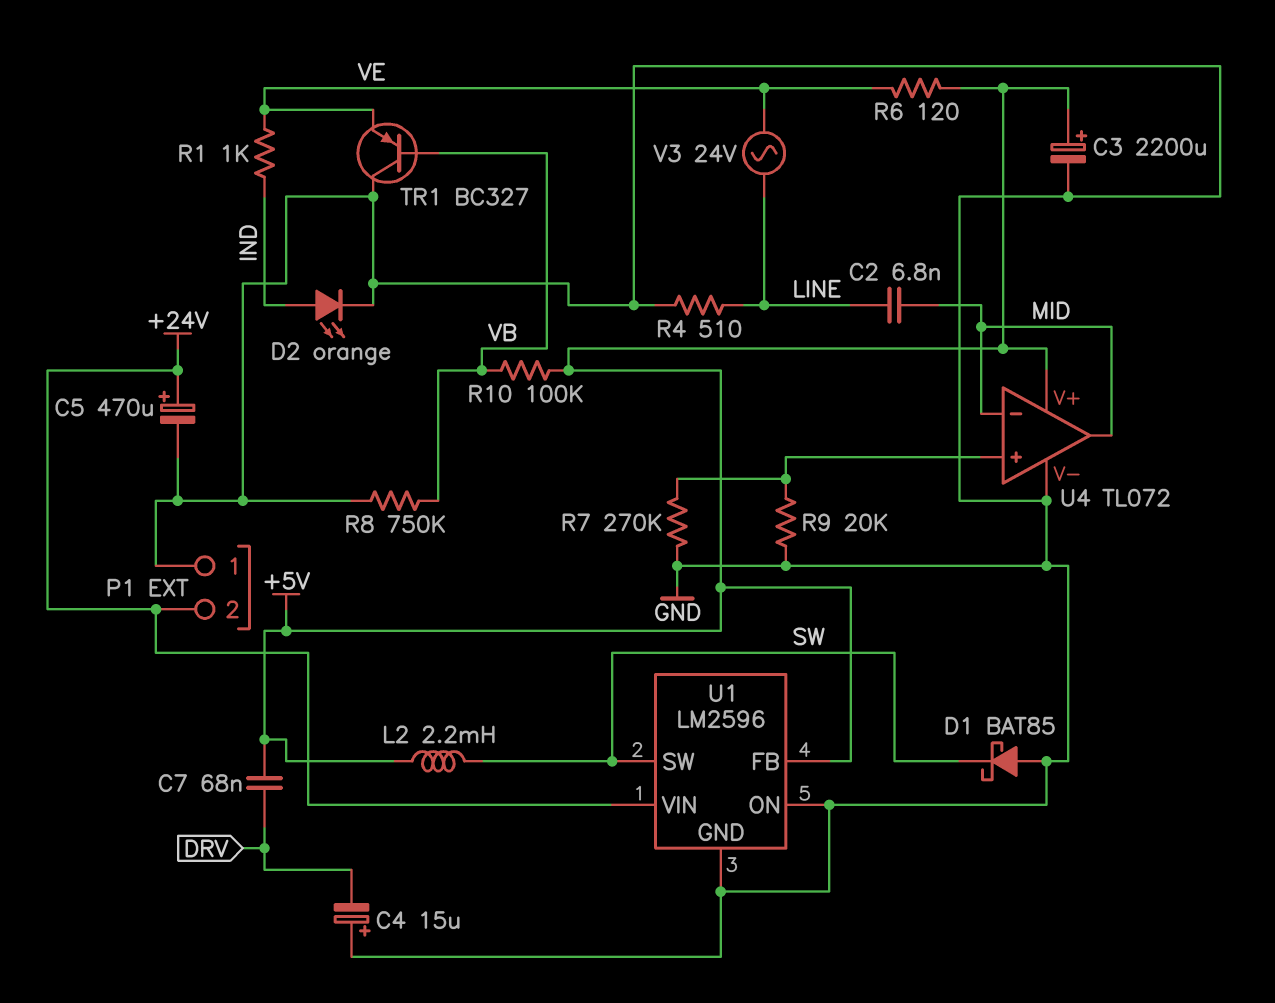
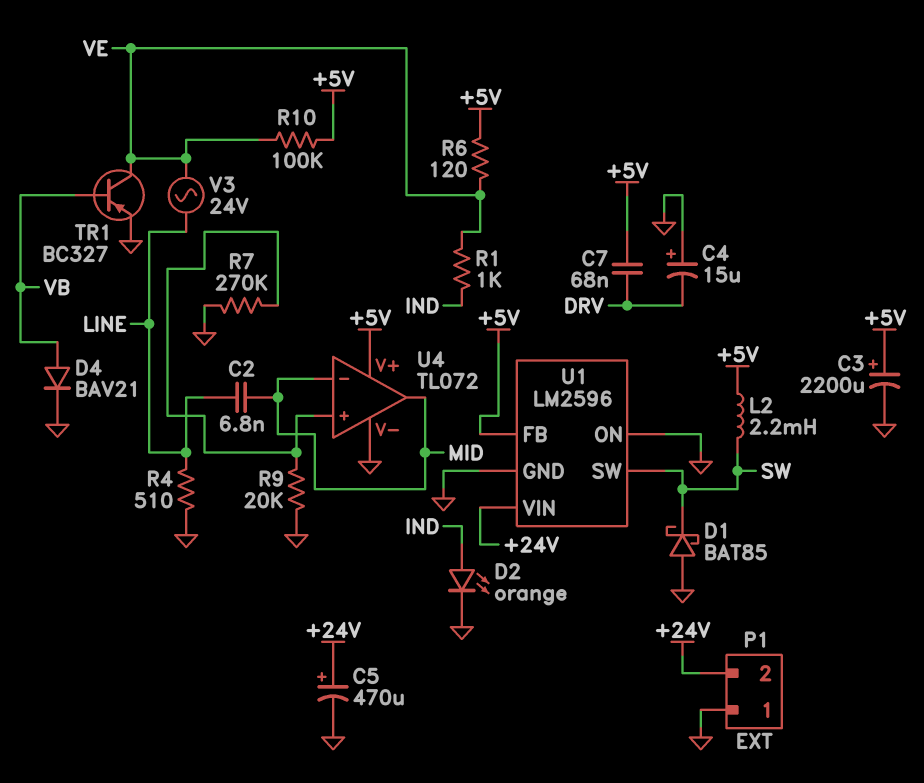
D4: none -> diode BAV21 (A VB, K GND)
R8: 750k (GND, VB) -> none
R10: 100k (+5V, VB) -> 100k (+5V, VE)
TR1: PNP BC327 (B VB, C GND, E VE) -> PNP BC327 (B VB, C VE, E GND)

